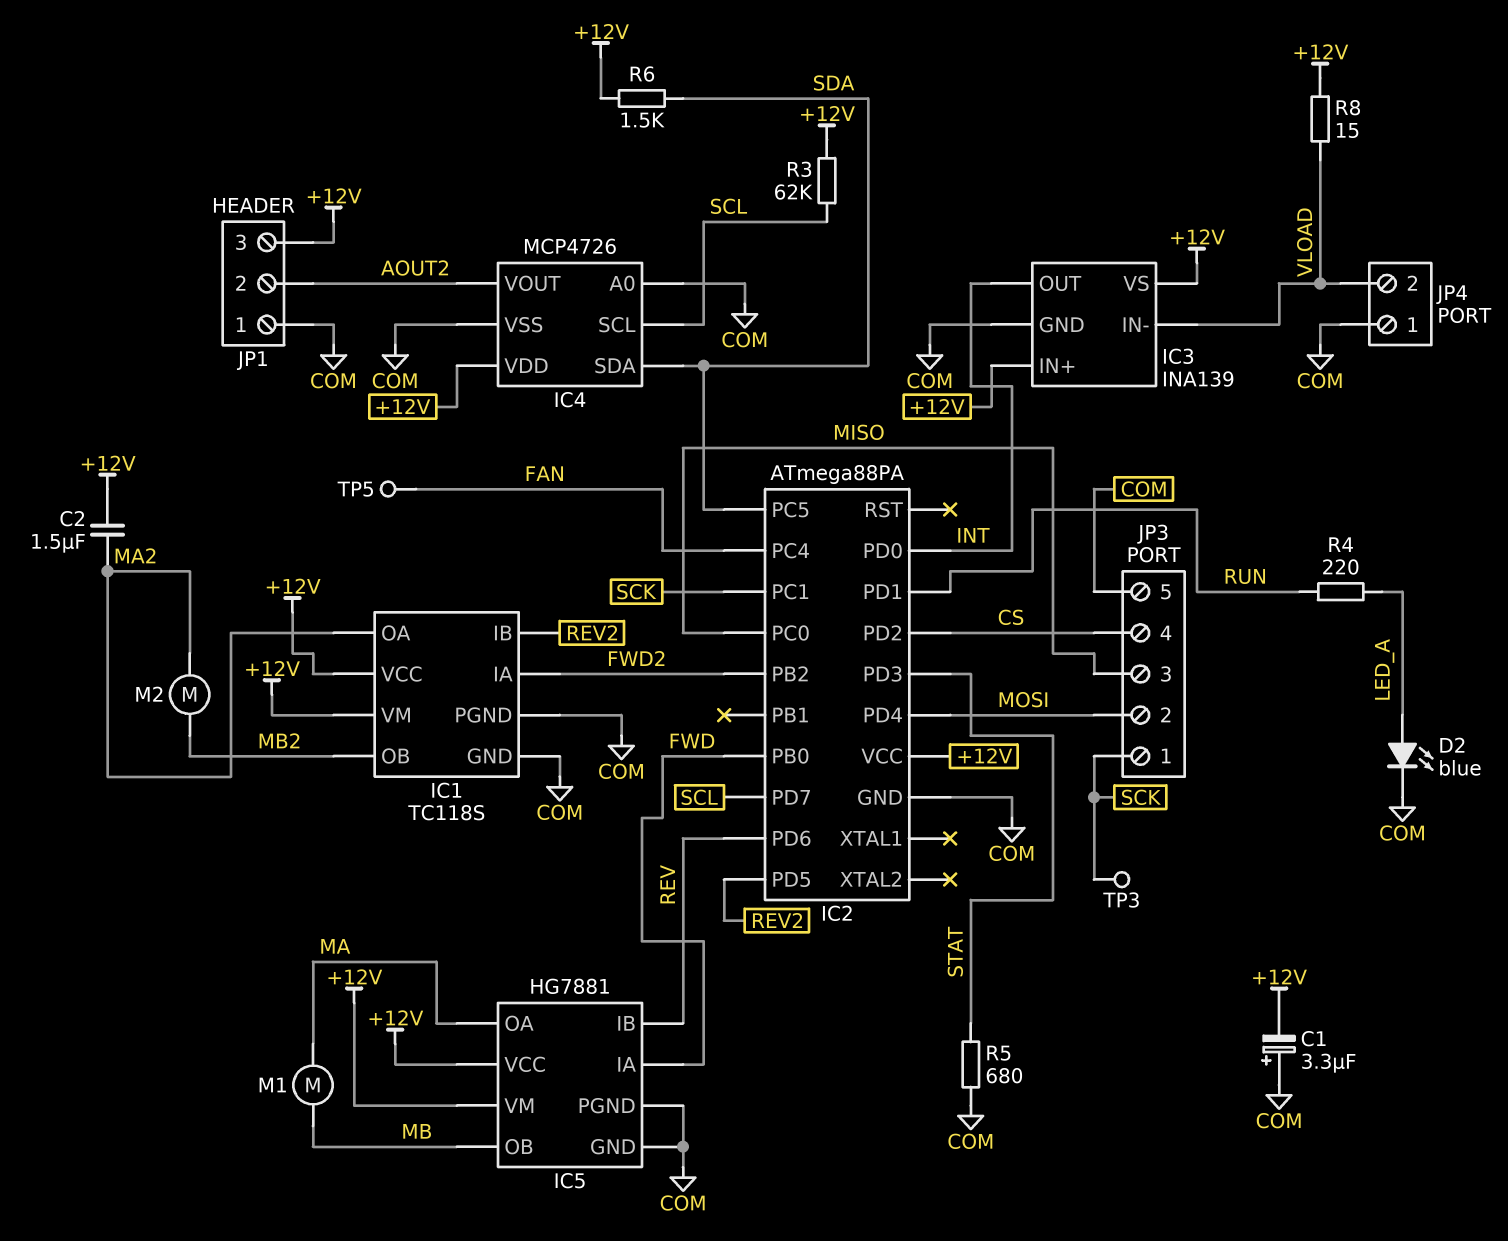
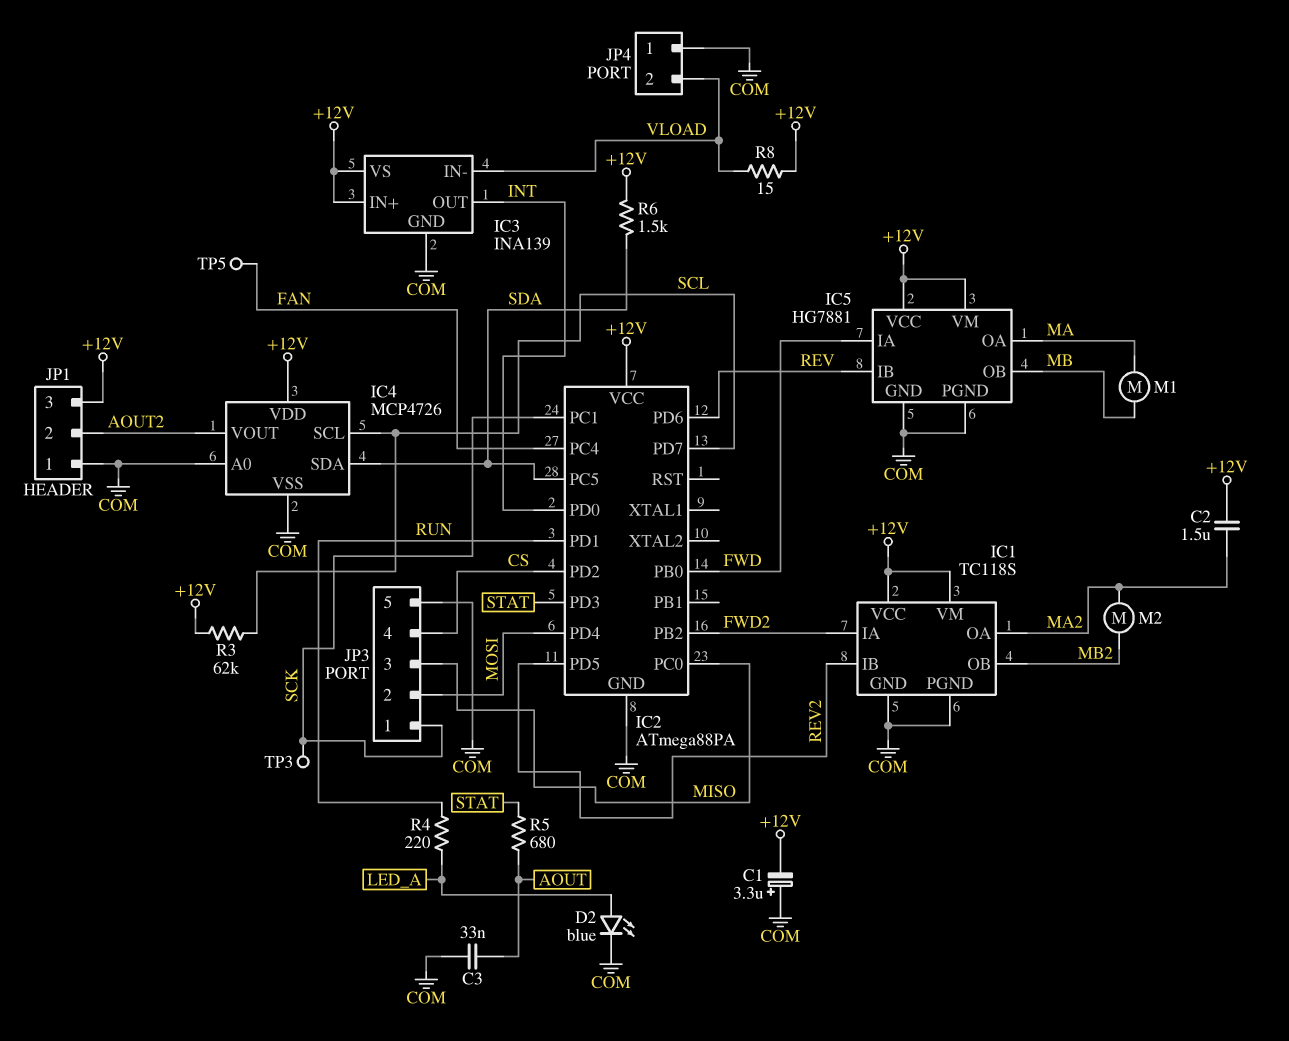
C3: none -> 33nF (AOUT, COM)
R5: 680 (COM, STAT) -> 680 (AOUT, STAT)

